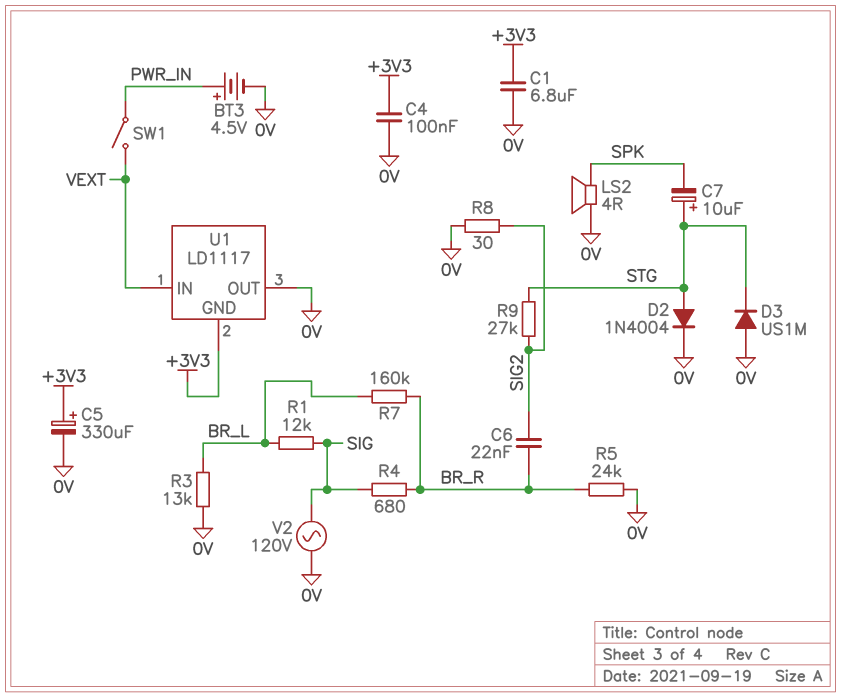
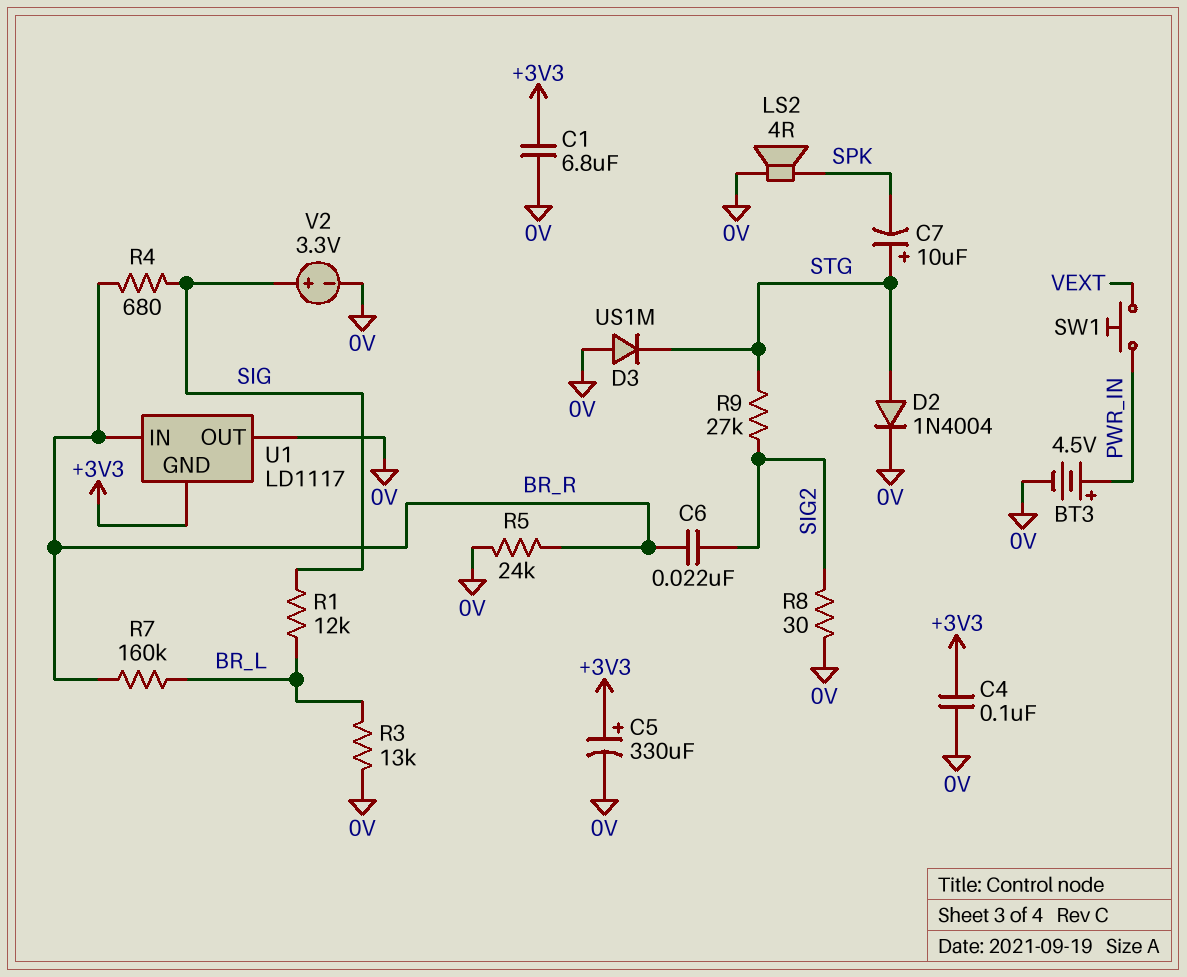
SW1: switch (PWR_IN, VEXT) -> button (PWR_IN, VEXT)
U1 pin IN: VEXT -> BR_R
V2: AC 120V (0V, SIG) -> 3.3V (plus SIG, minus 0V)

